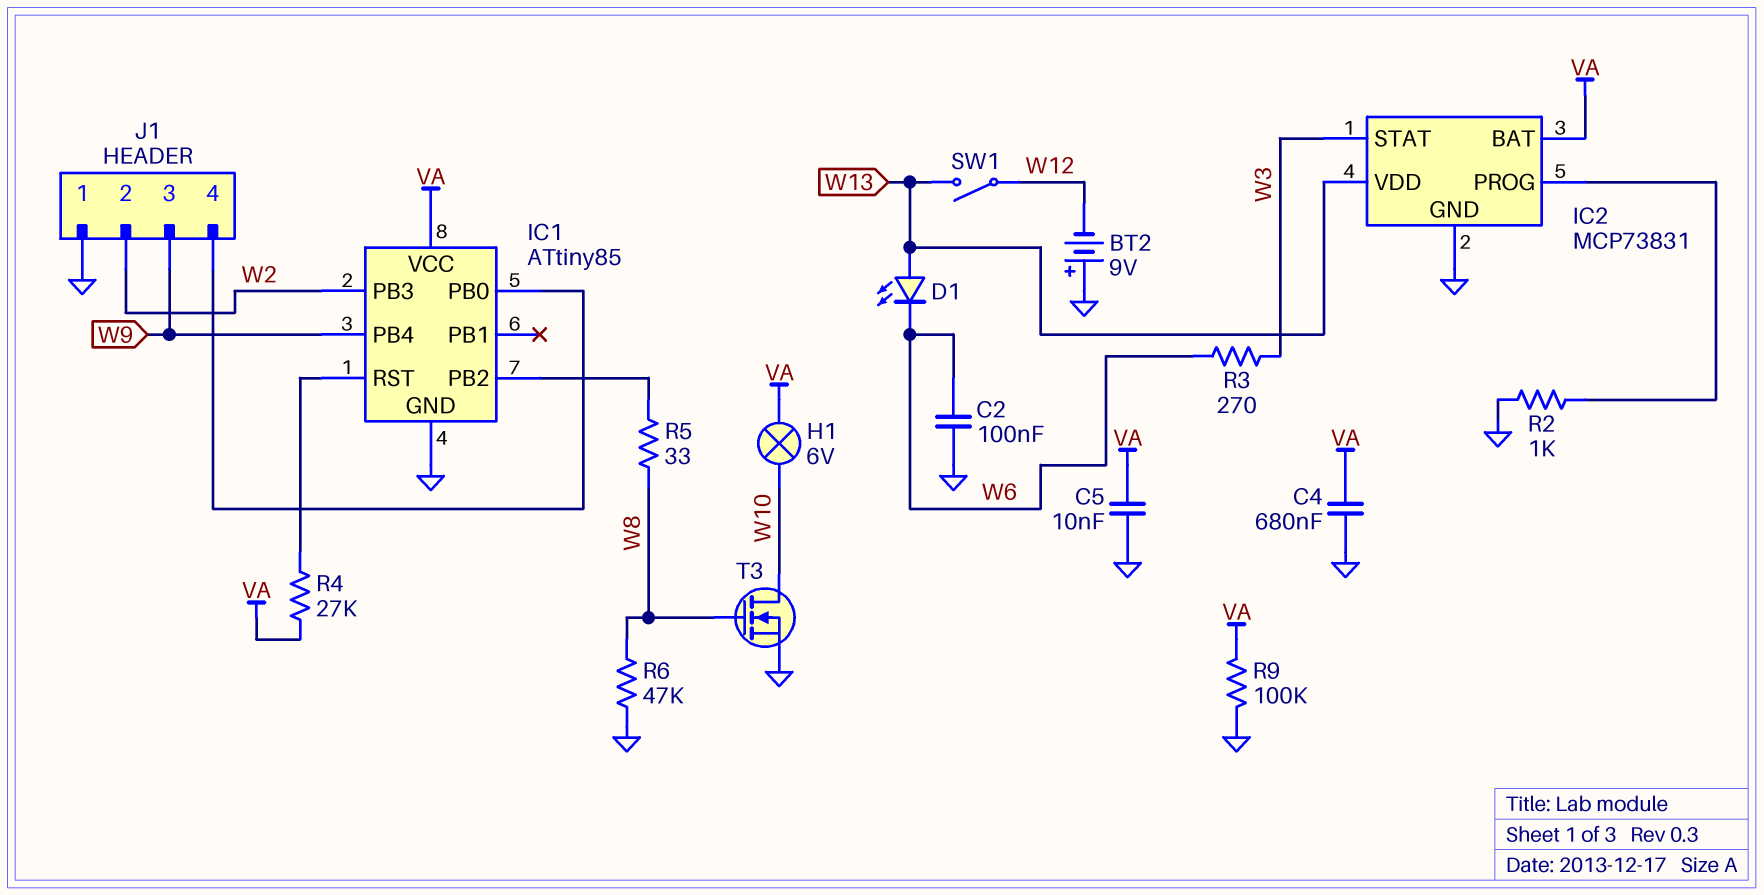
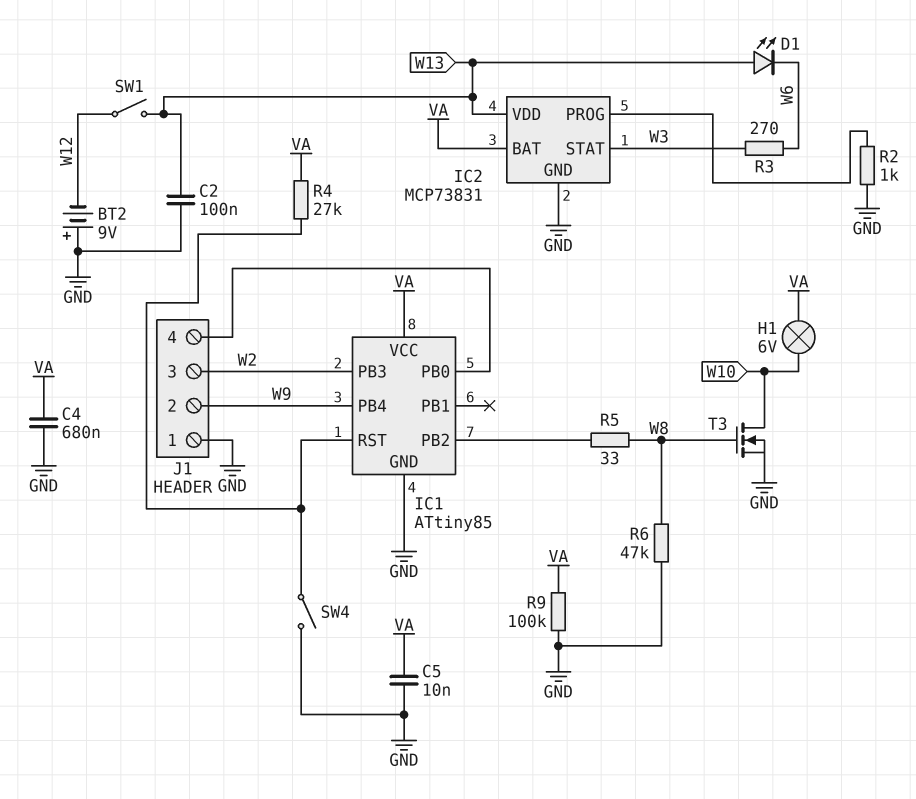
C2: 100nF (GND, W6) -> 100nF (GND, W13)
J1 pin 2: W2 -> W9
J1 pin 3: W9 -> W2
SW4: none -> switch (GND, IC1/RST)

